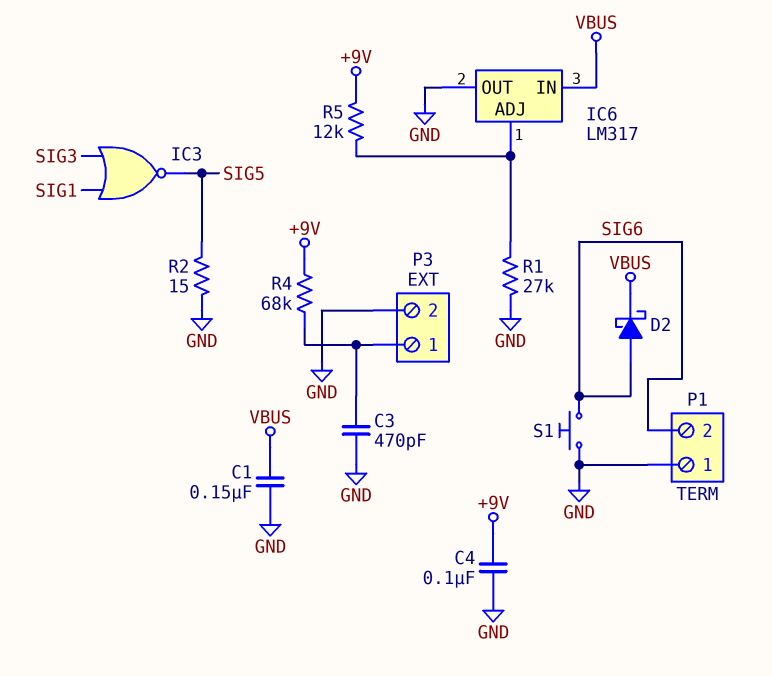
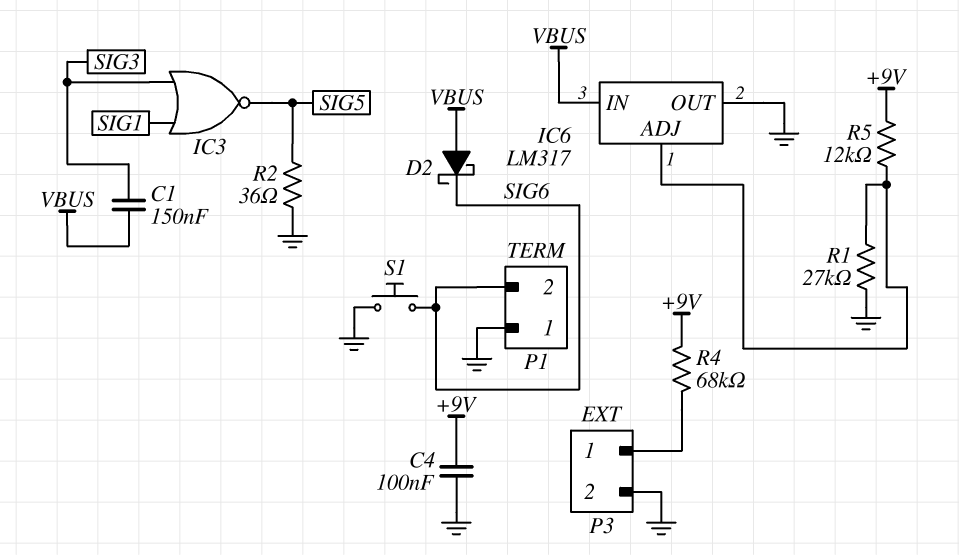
C1: 150nF (GND, VBUS) -> 150nF (SIG3, VBUS)
C3: 470pF (GND, P3/1) -> none
D2: schottky (A SIG6, K VBUS) -> schottky (A VBUS, K SIG6)
R2: 15 (GND, SIG5) -> 36 (GND, SIG5)

